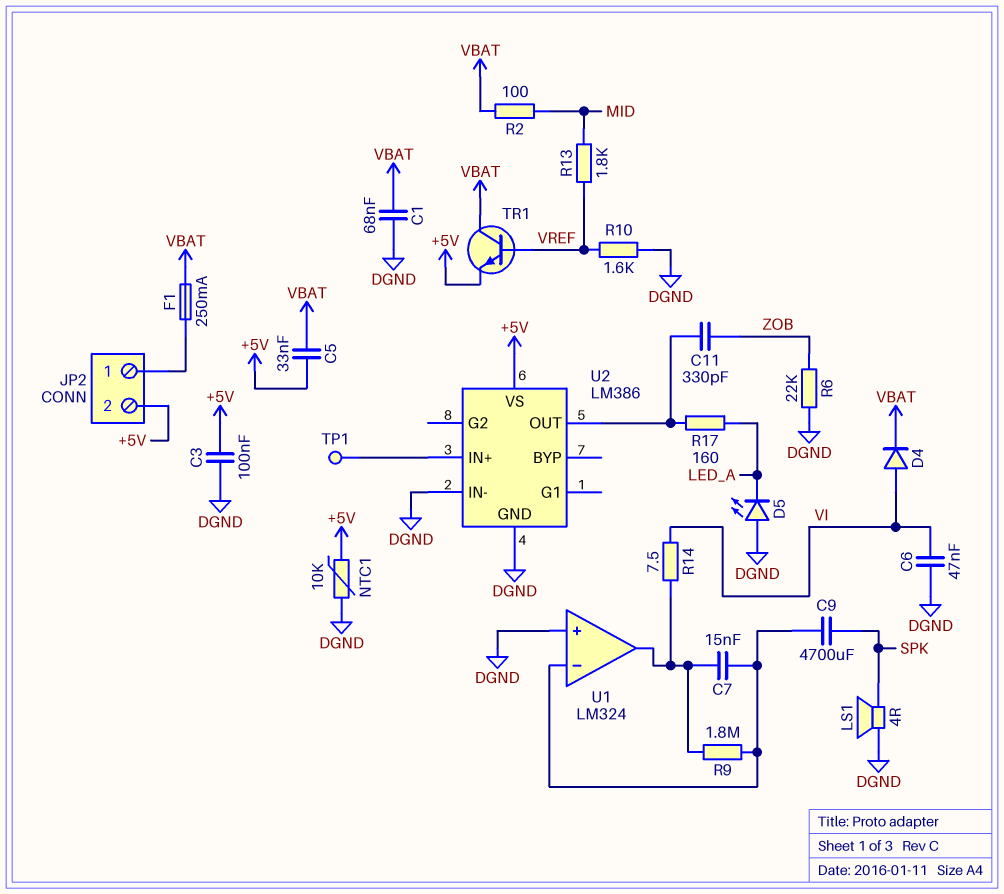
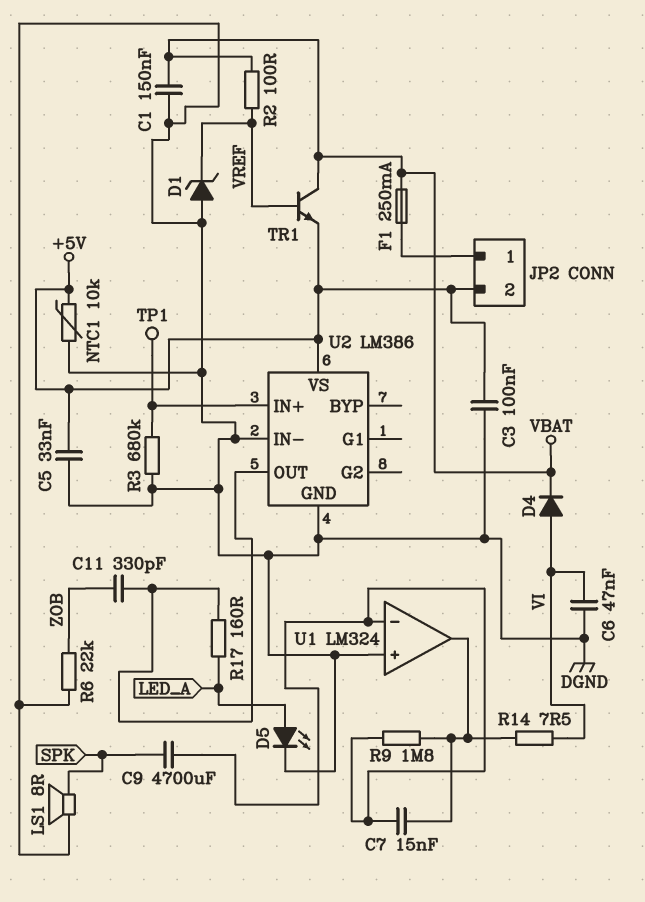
C1: 68nF (DGND, VBAT) -> 150nF (DGND, VBAT)
C5: 33nF (+5V, VBAT) -> 33nF (+5V, DGND)
D1: none -> zener (A DGND, K VREF)
D5: LED (A DGND, K LED_A) -> LED (A LED_A, K DGND)
LS1: speaker 4R (DGND, SPK) -> speaker 8R (DGND, SPK)
R2: 100 (MID, VBAT) -> 100 (VBAT, VREF)
R3: none -> 680k (DGND, U2/IN+)
R10: 1.6k (DGND, VREF) -> none
R13: 1.8k (MID, VREF) -> none

